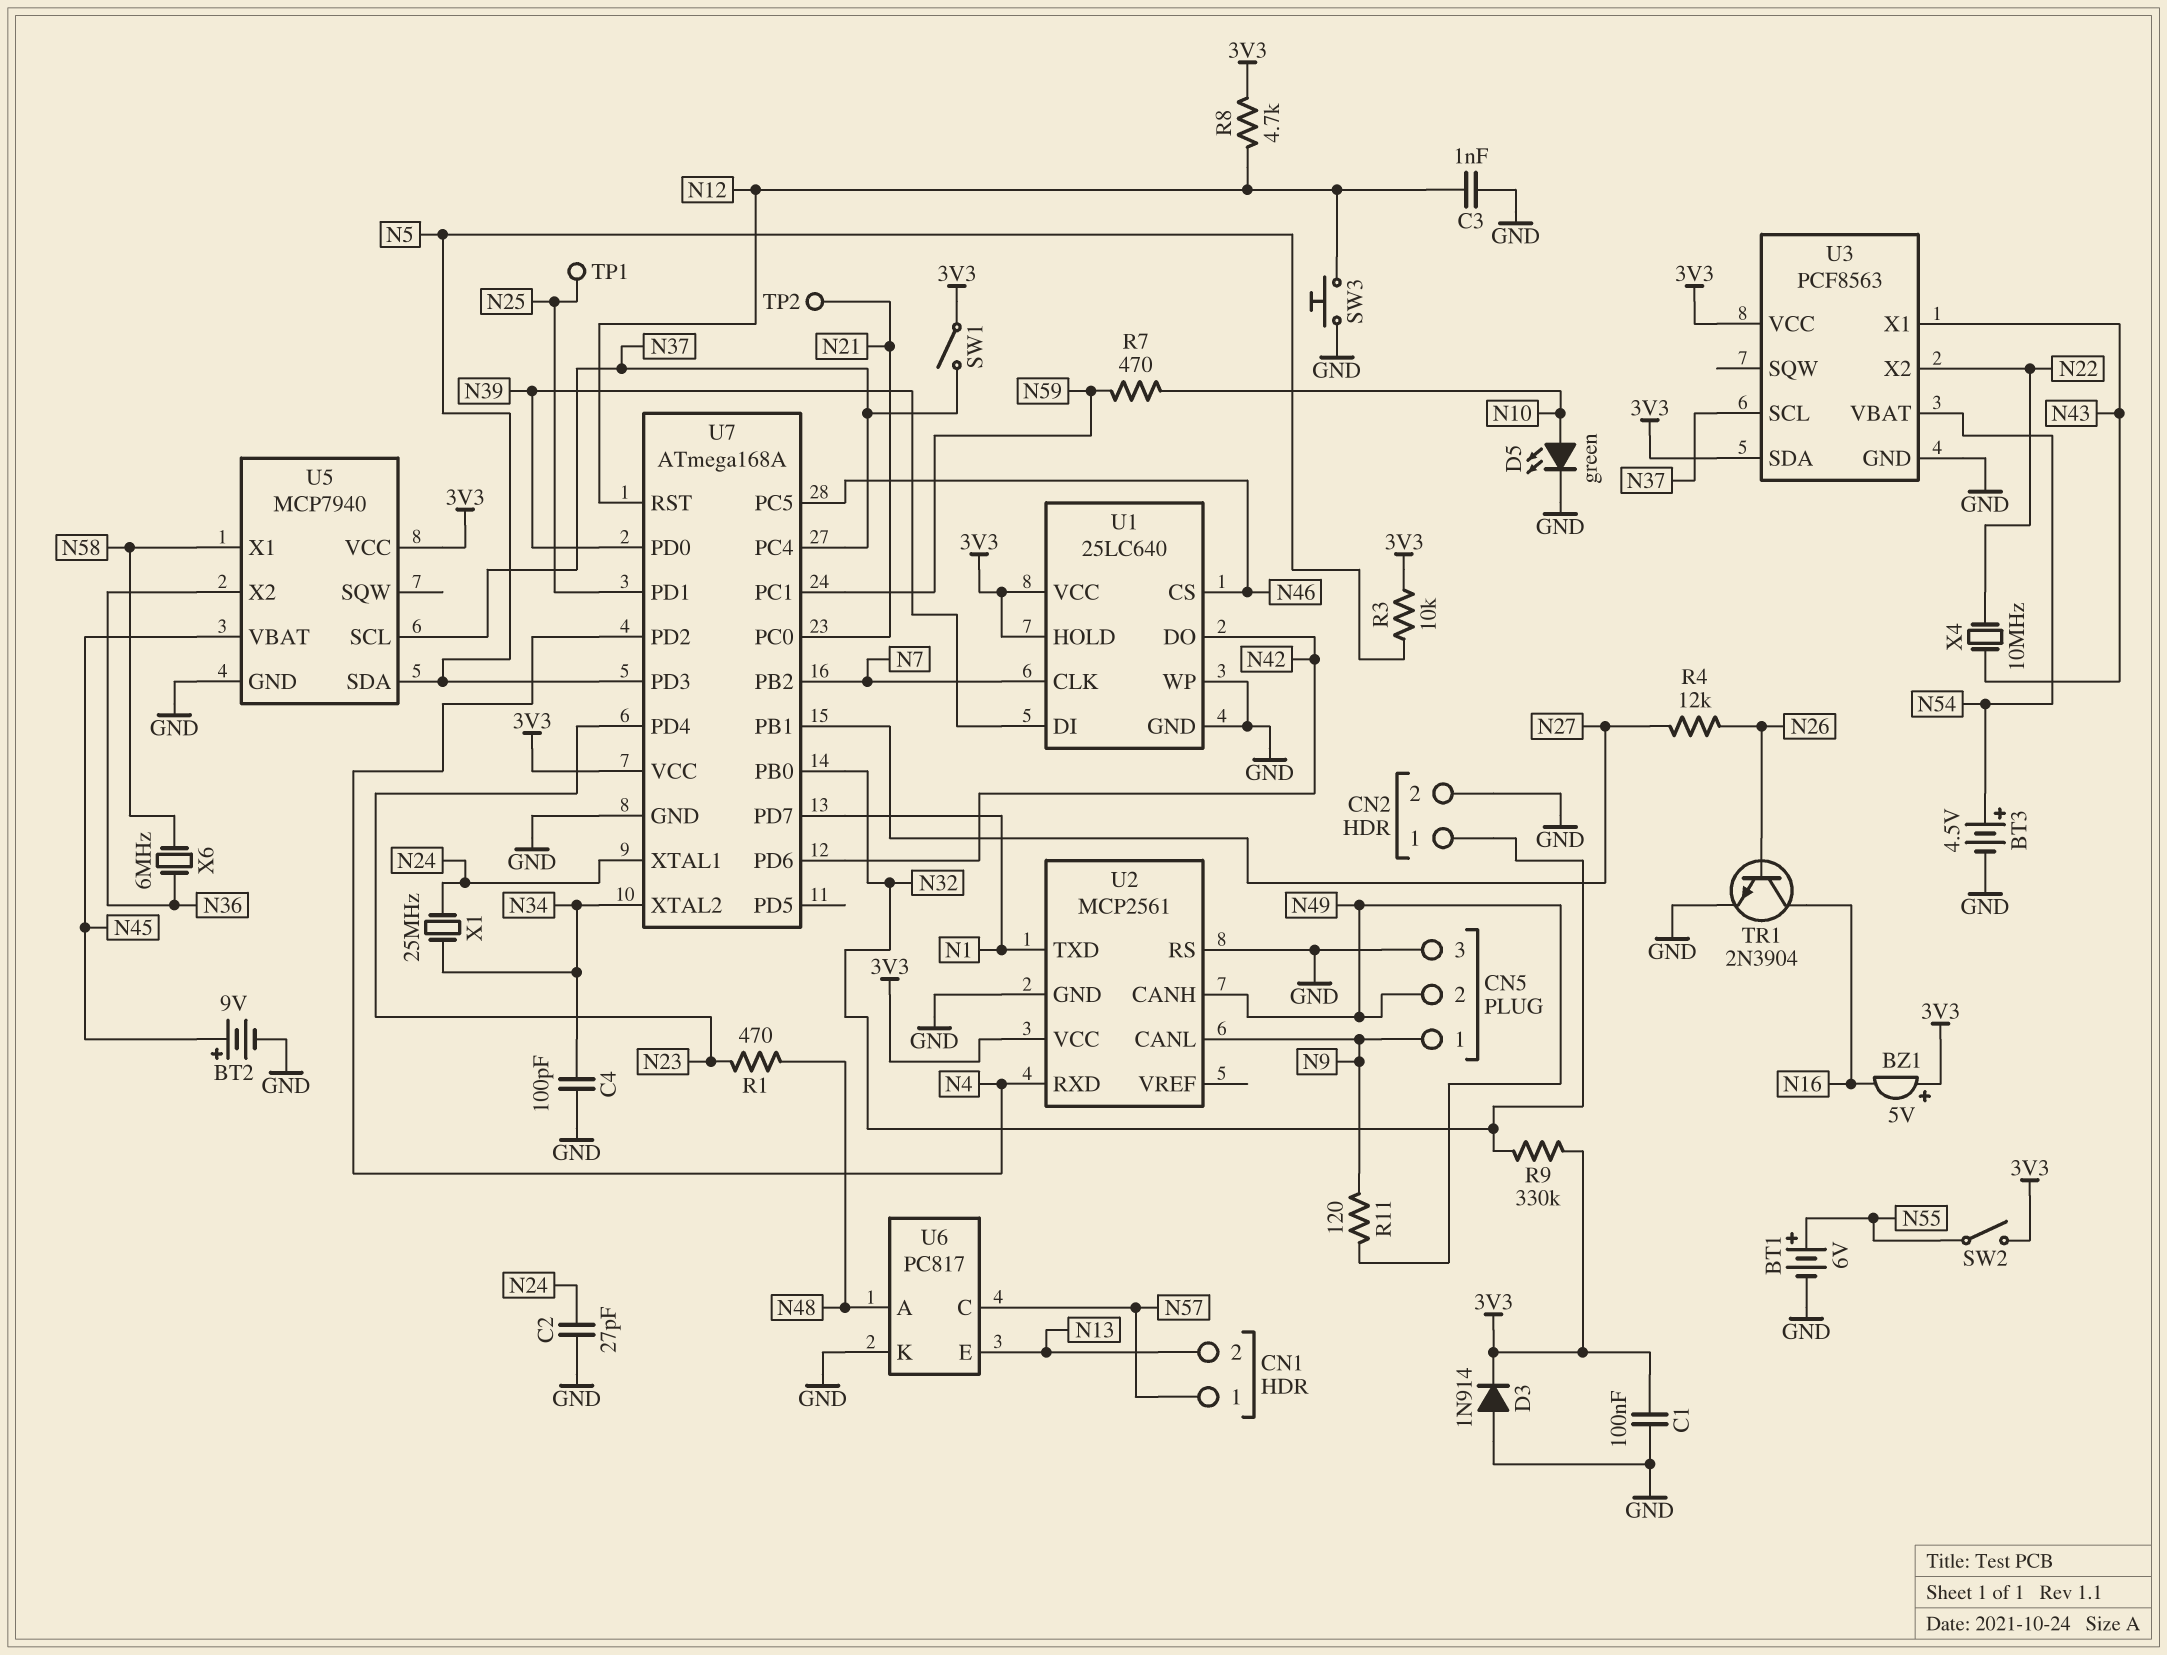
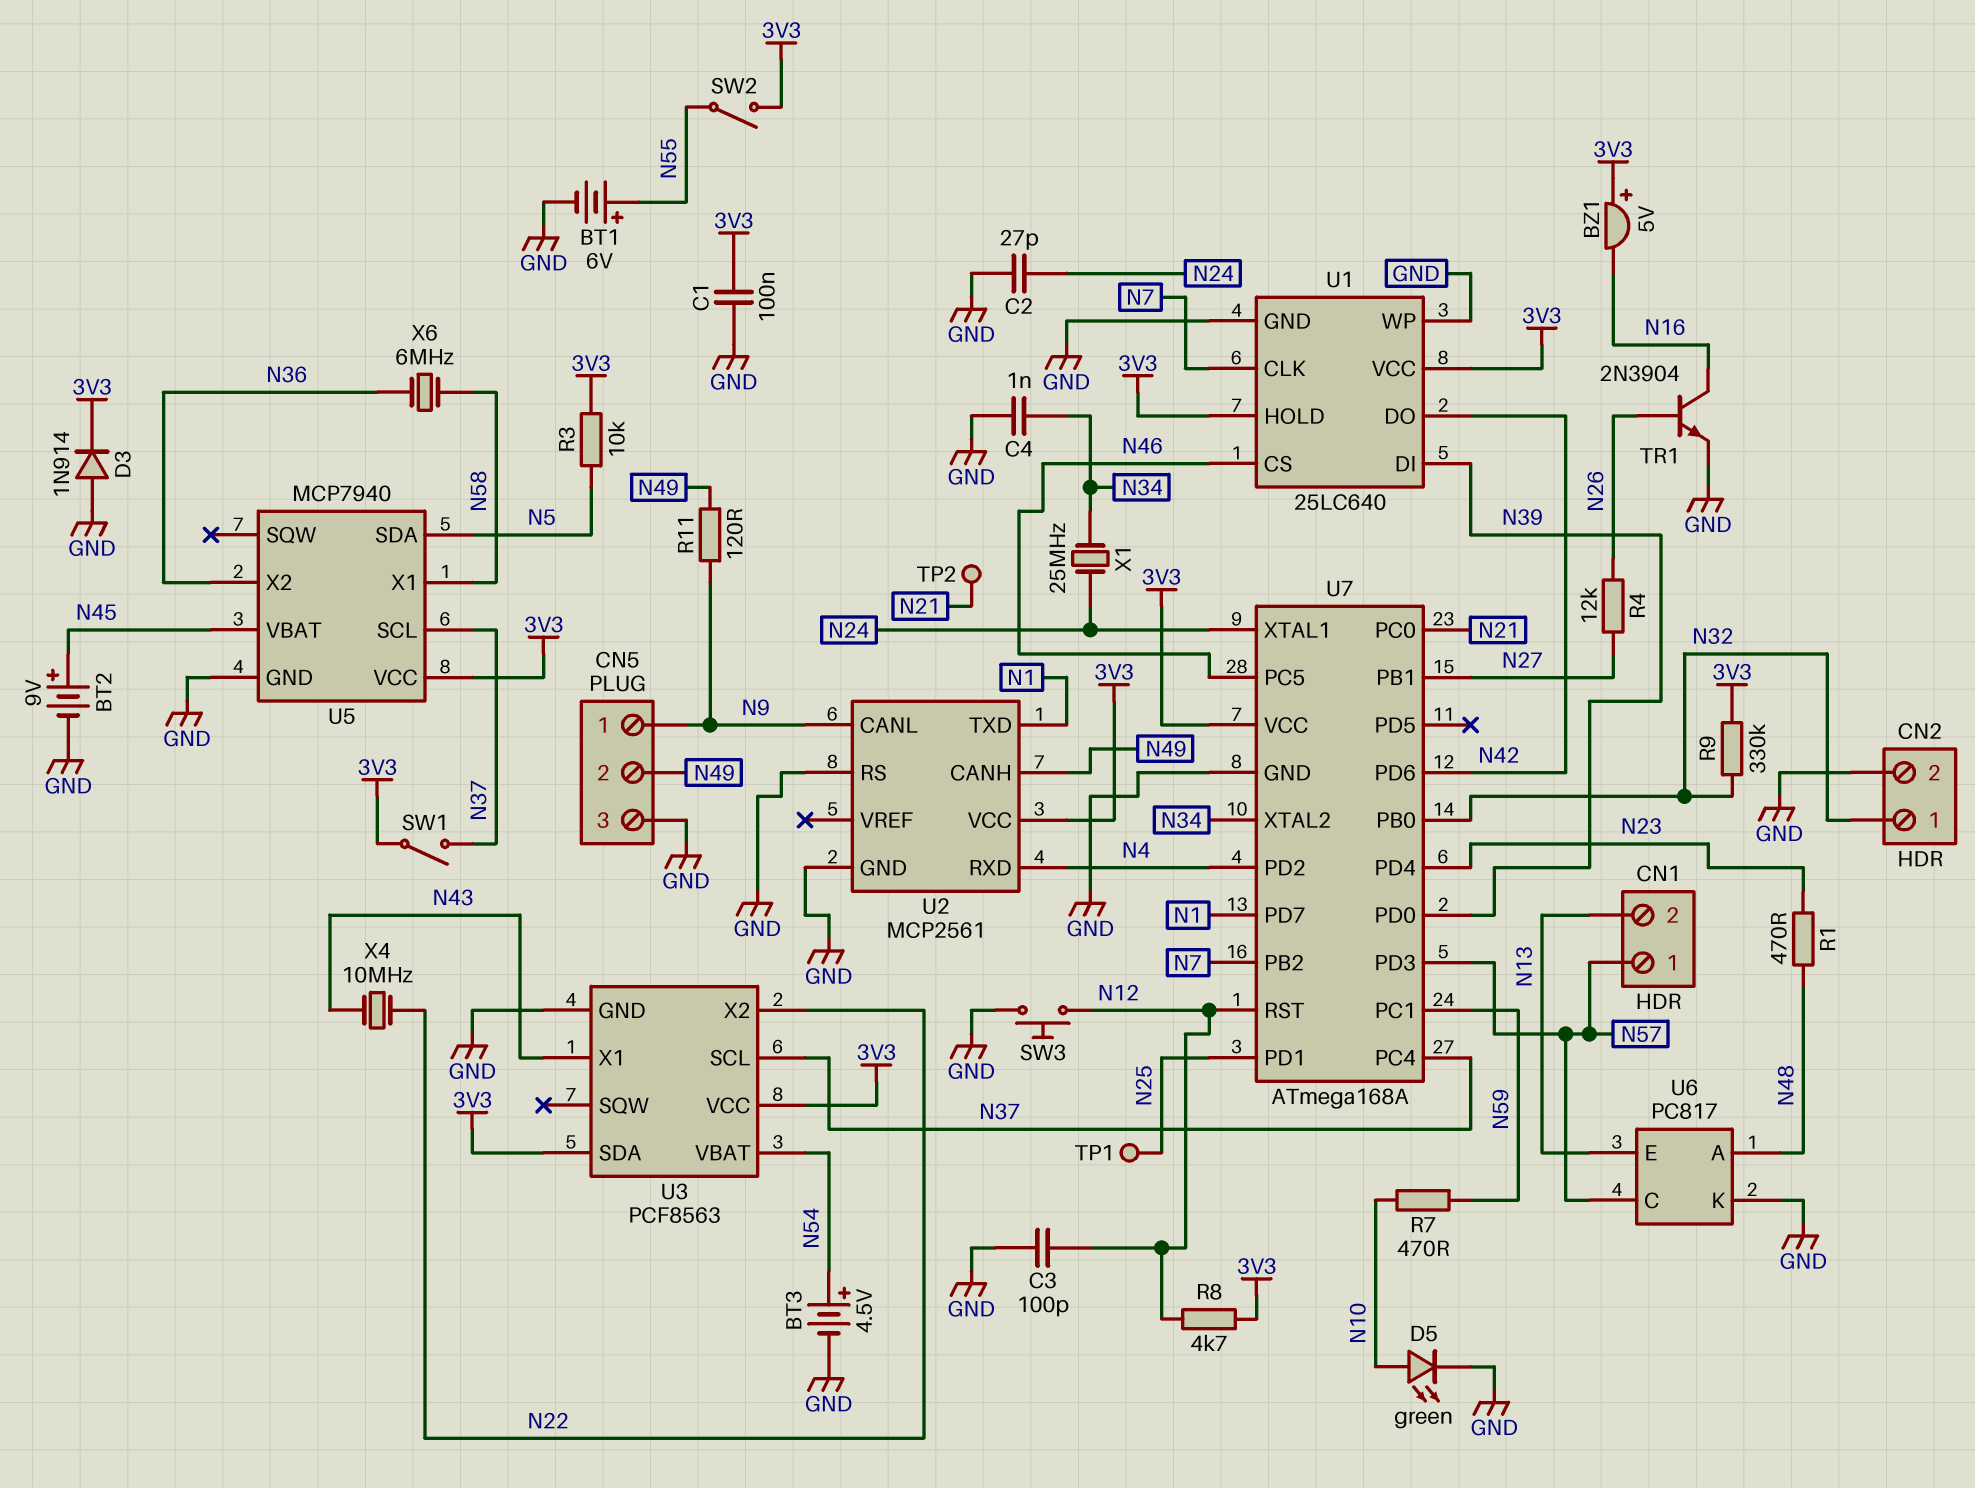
C3: 1nF (GND, N12) -> 100pF (GND, N12)
C4: 100pF (GND, N34) -> 1nF (GND, N34)
U7 pin PD3: N5 -> N57

